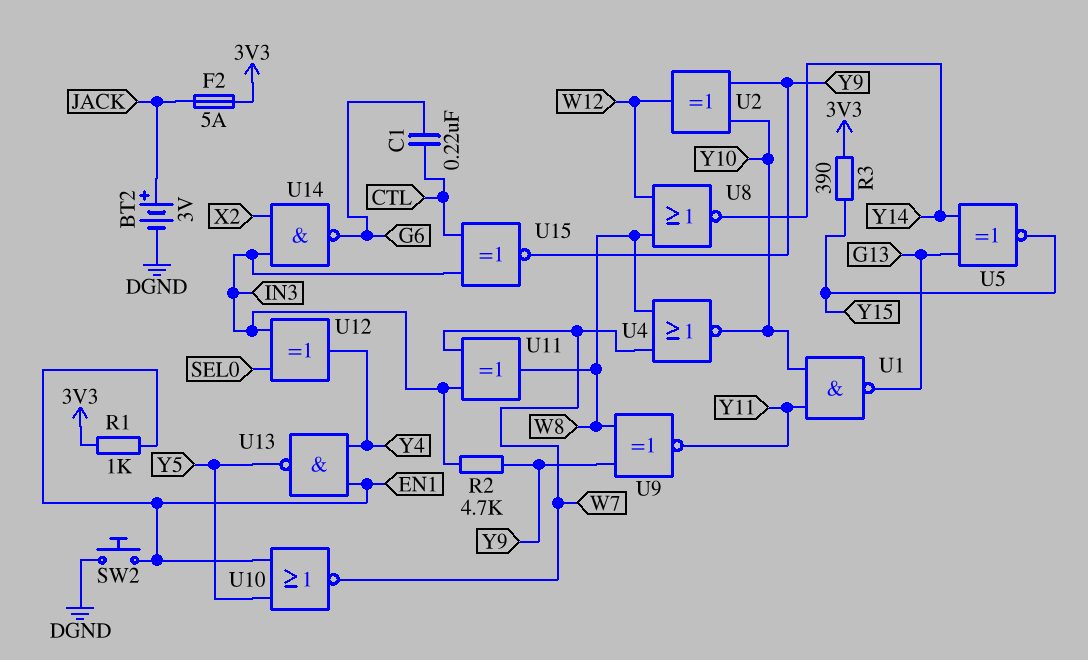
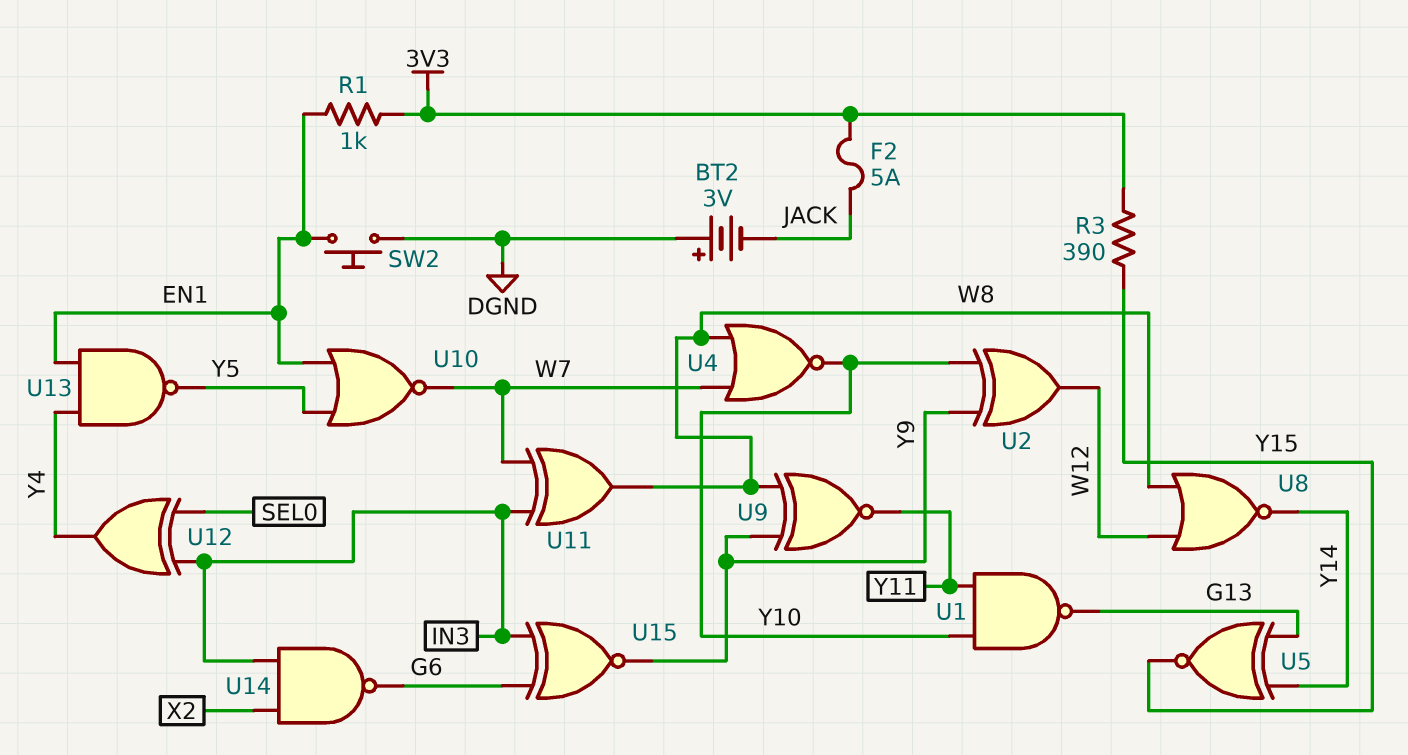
BT2: 3V (plus JACK, minus DGND) -> 3V (plus DGND, minus JACK)
C1: 220nF (CTL, G6) -> none
R2: 4.7k (IN3, Y9) -> none
U15: XNOR (in CTL, in IN3, out Y9) -> XNOR (in G6, in IN3, out Y9)

